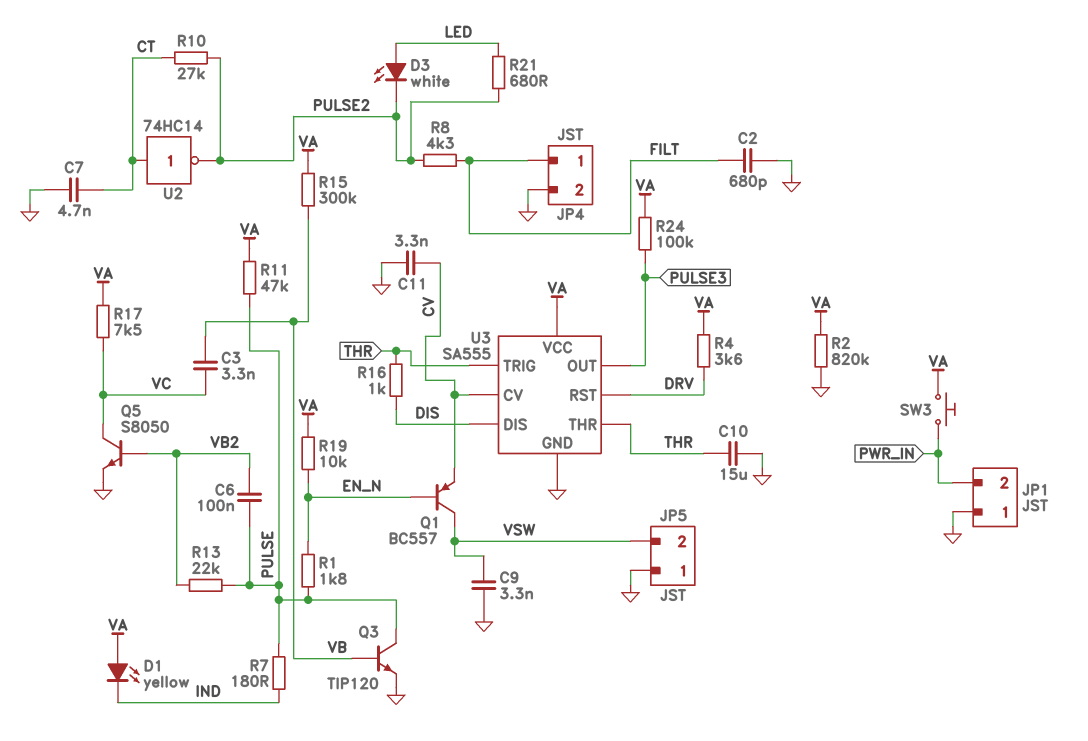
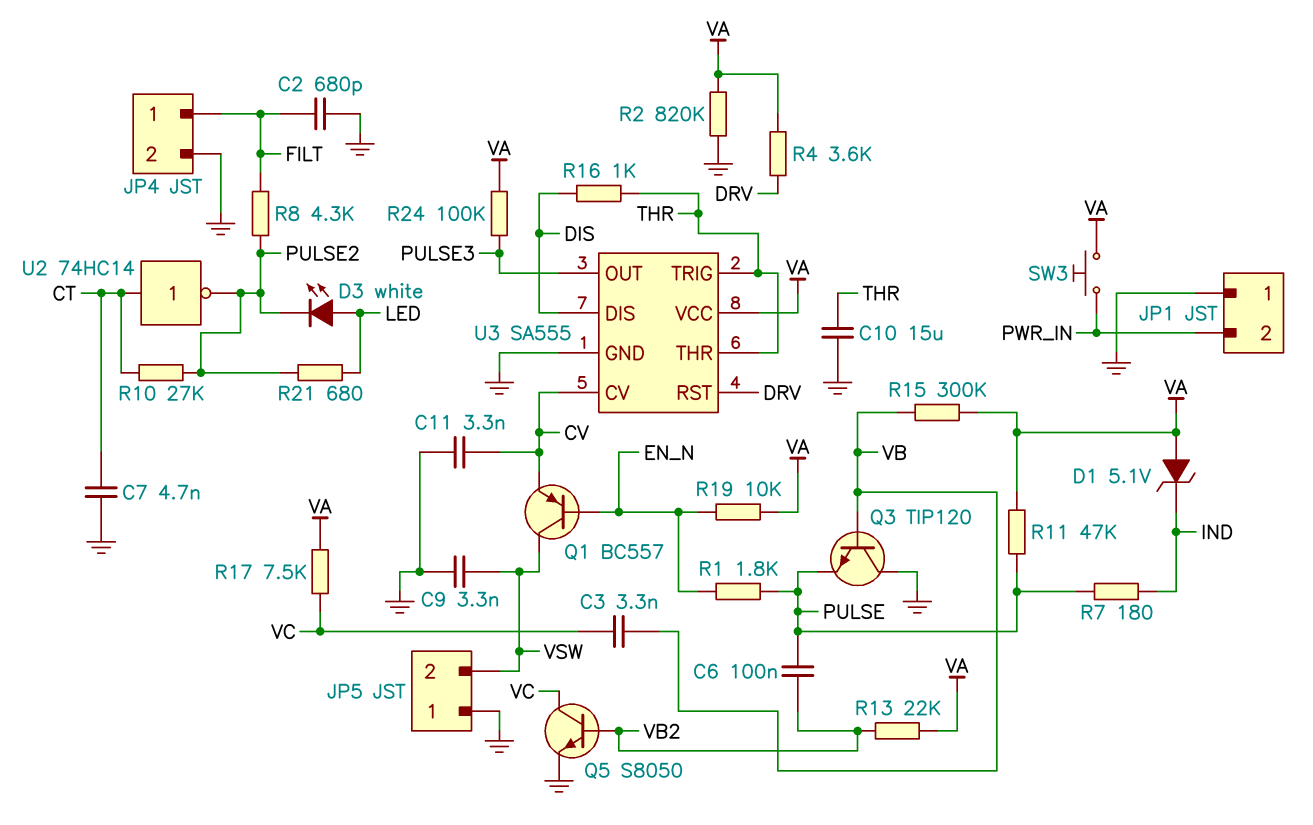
D1: LED yellow (A VA, K IND) -> zener 5.1V (A VA, K IND)
Q3: NPN TIP120 (B VB, C PULSE, E GND) -> NPN TIP120 (B VB, C GND, E PULSE)
R13: 22k (PULSE, VB2) -> 22k (VA, VB2)

